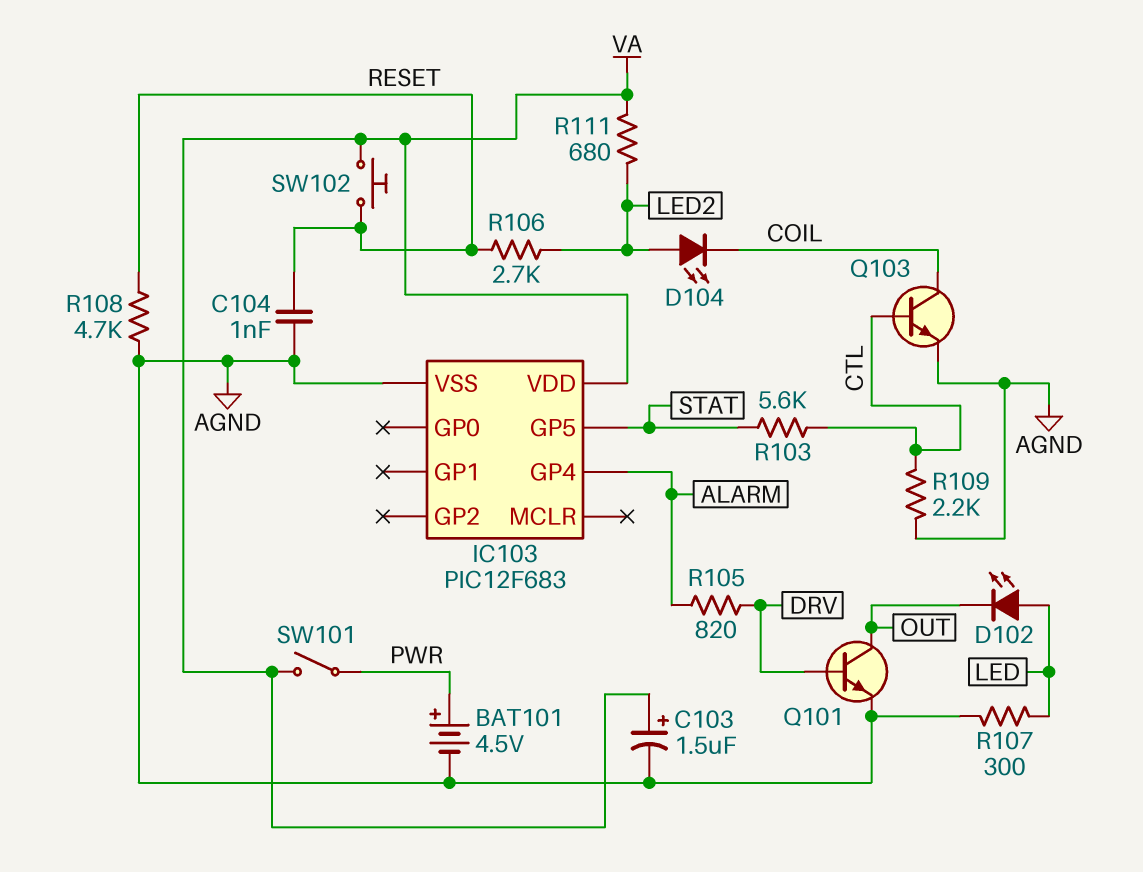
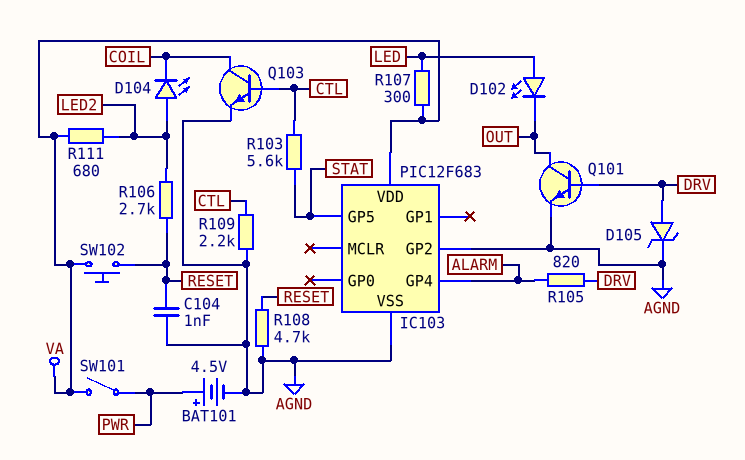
C103: 1.5uF (plus VA, minus AGND) -> none
D105: none -> zener (A DRV, K AGND)
IC103 pin GP2: none -> AGND
R107: 300 (AGND, LED) -> 300 (LED, VA)

